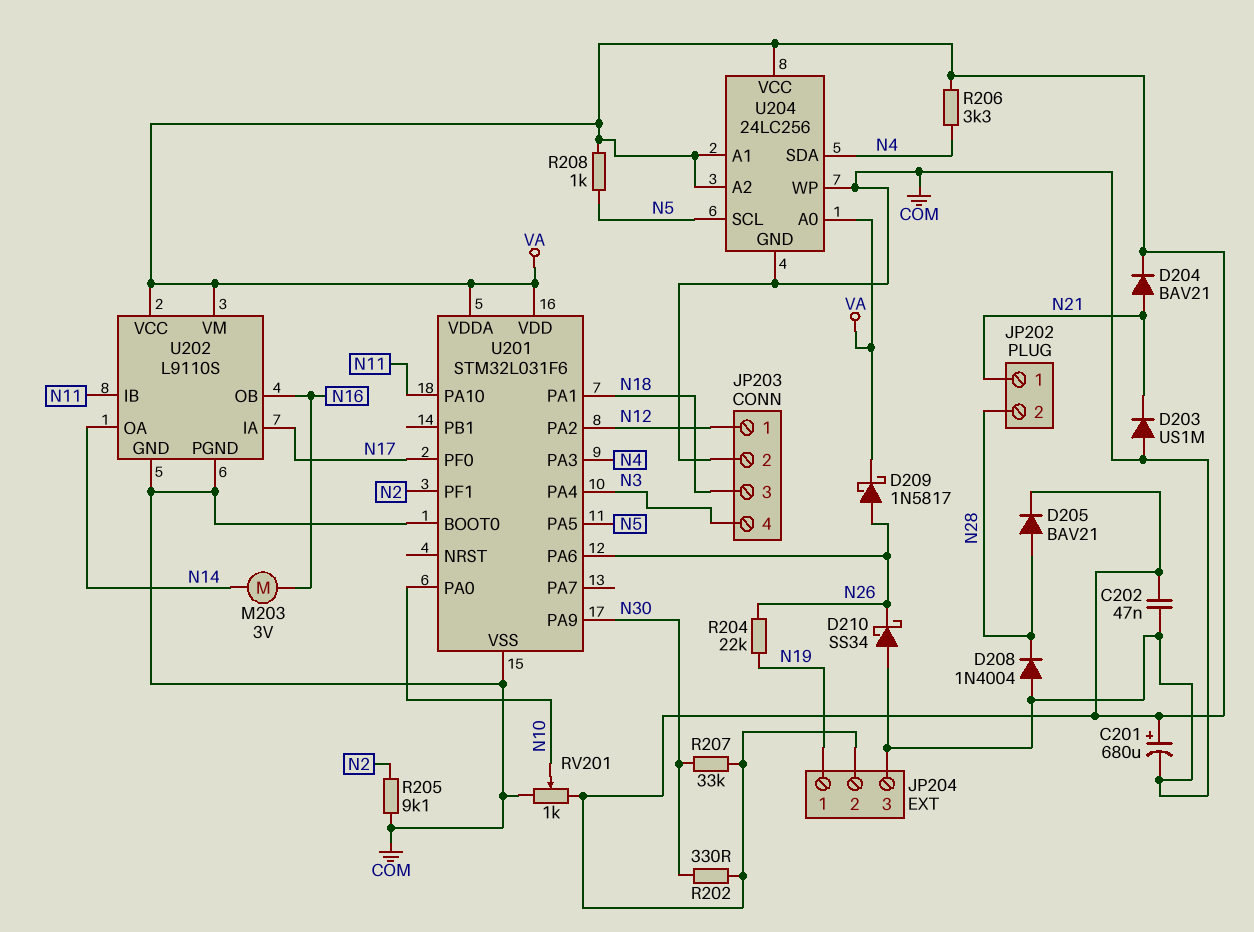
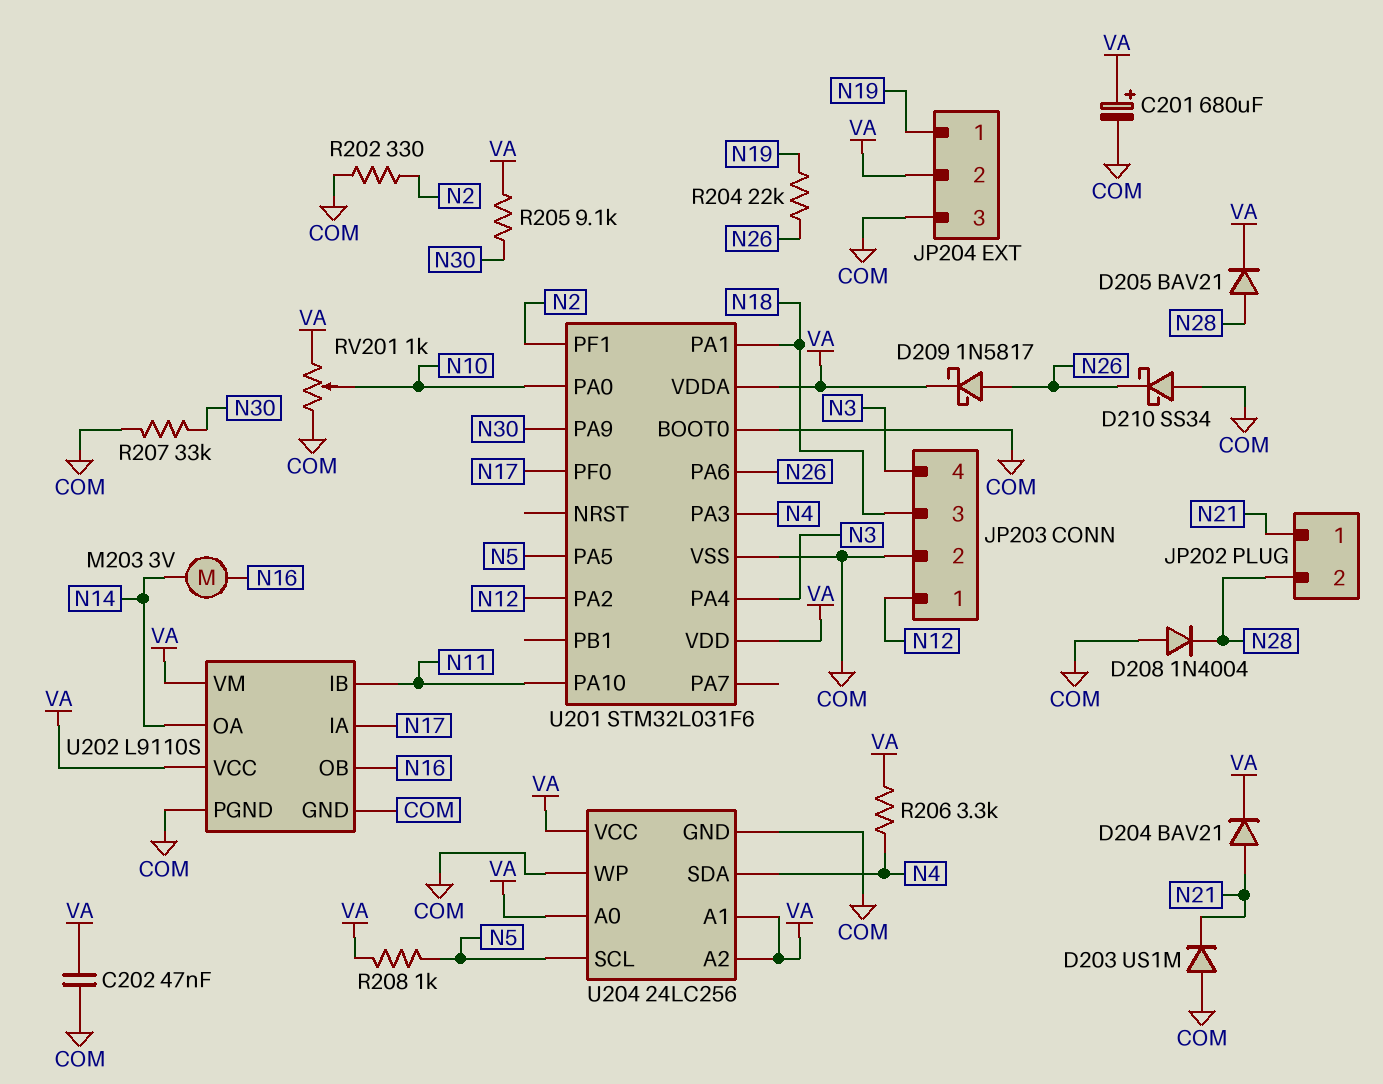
R202: 330 (N30, VA) -> 330 (COM, N2)
R205: 9.1k (COM, N2) -> 9.1k (N30, VA)
R207: 33k (N30, VA) -> 33k (COM, N30)

